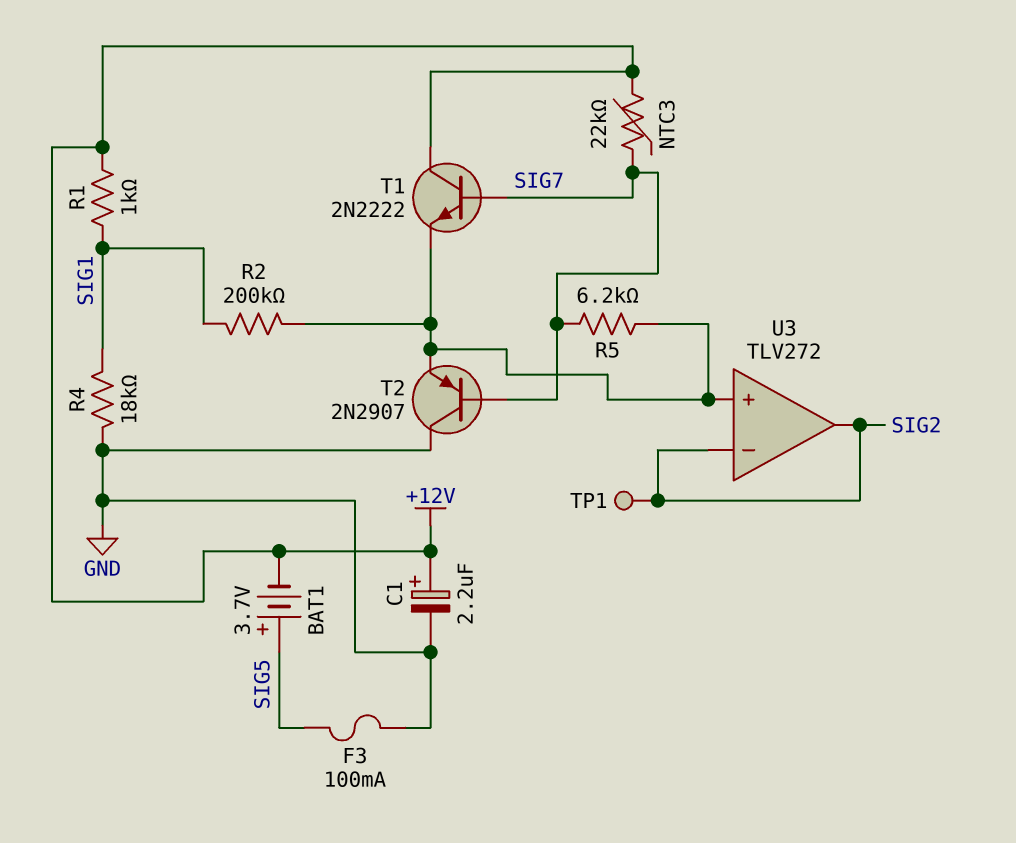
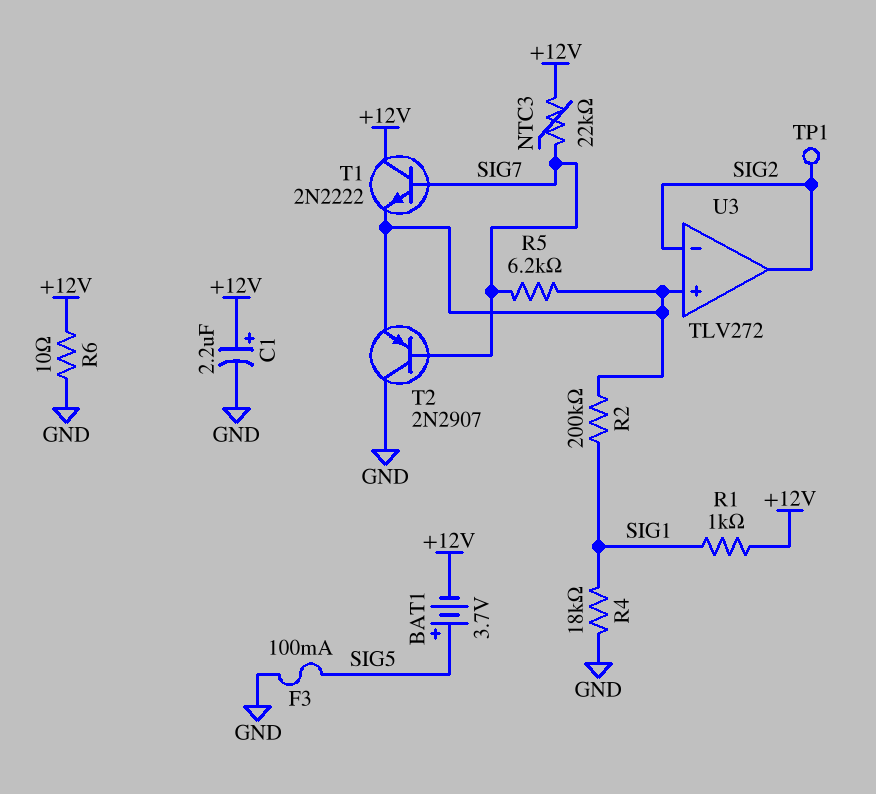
R6: none -> 10 (+12V, GND)

